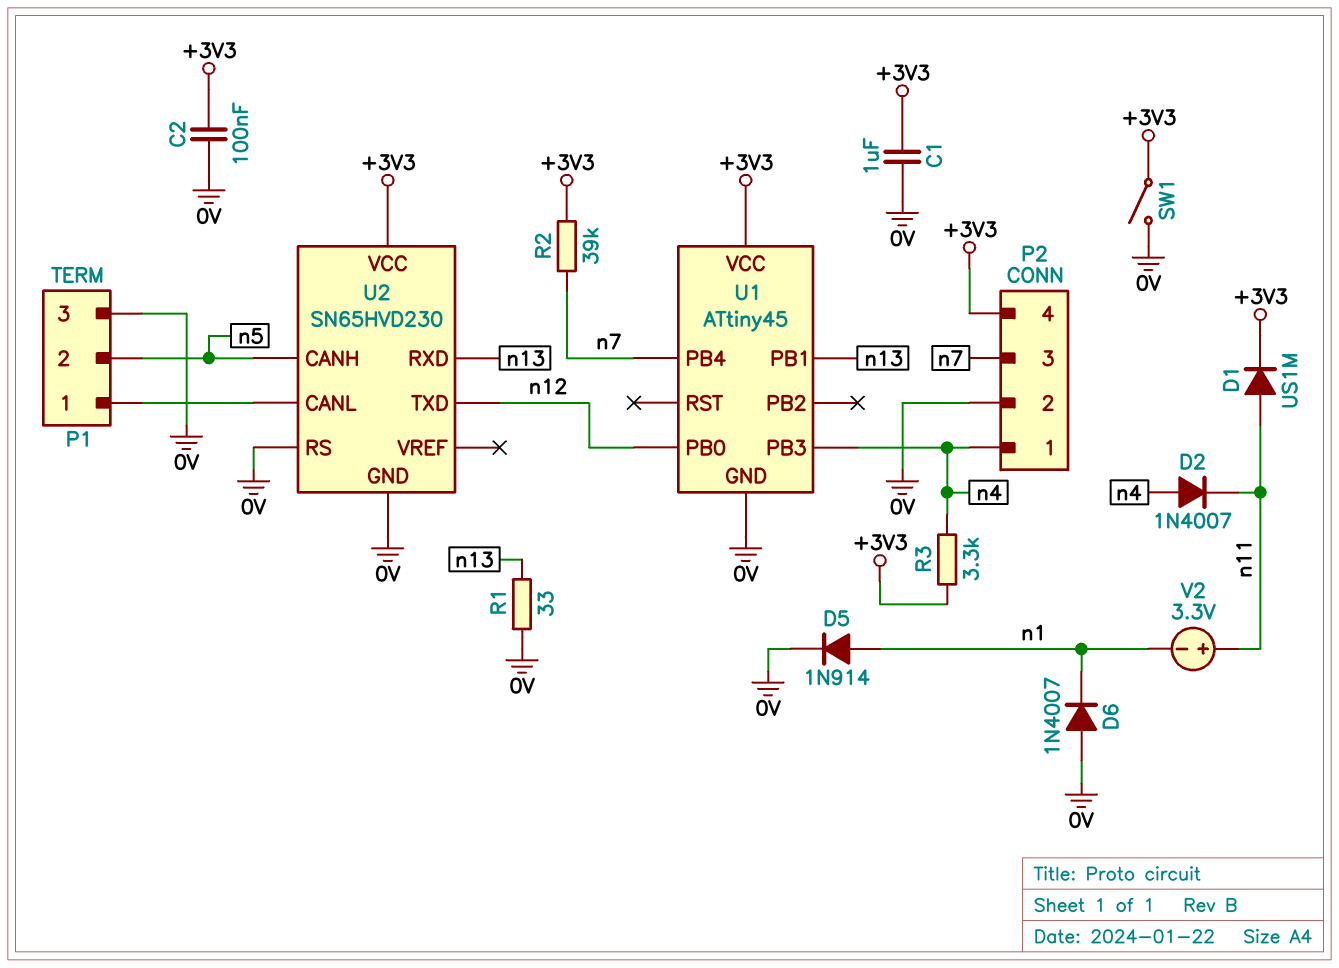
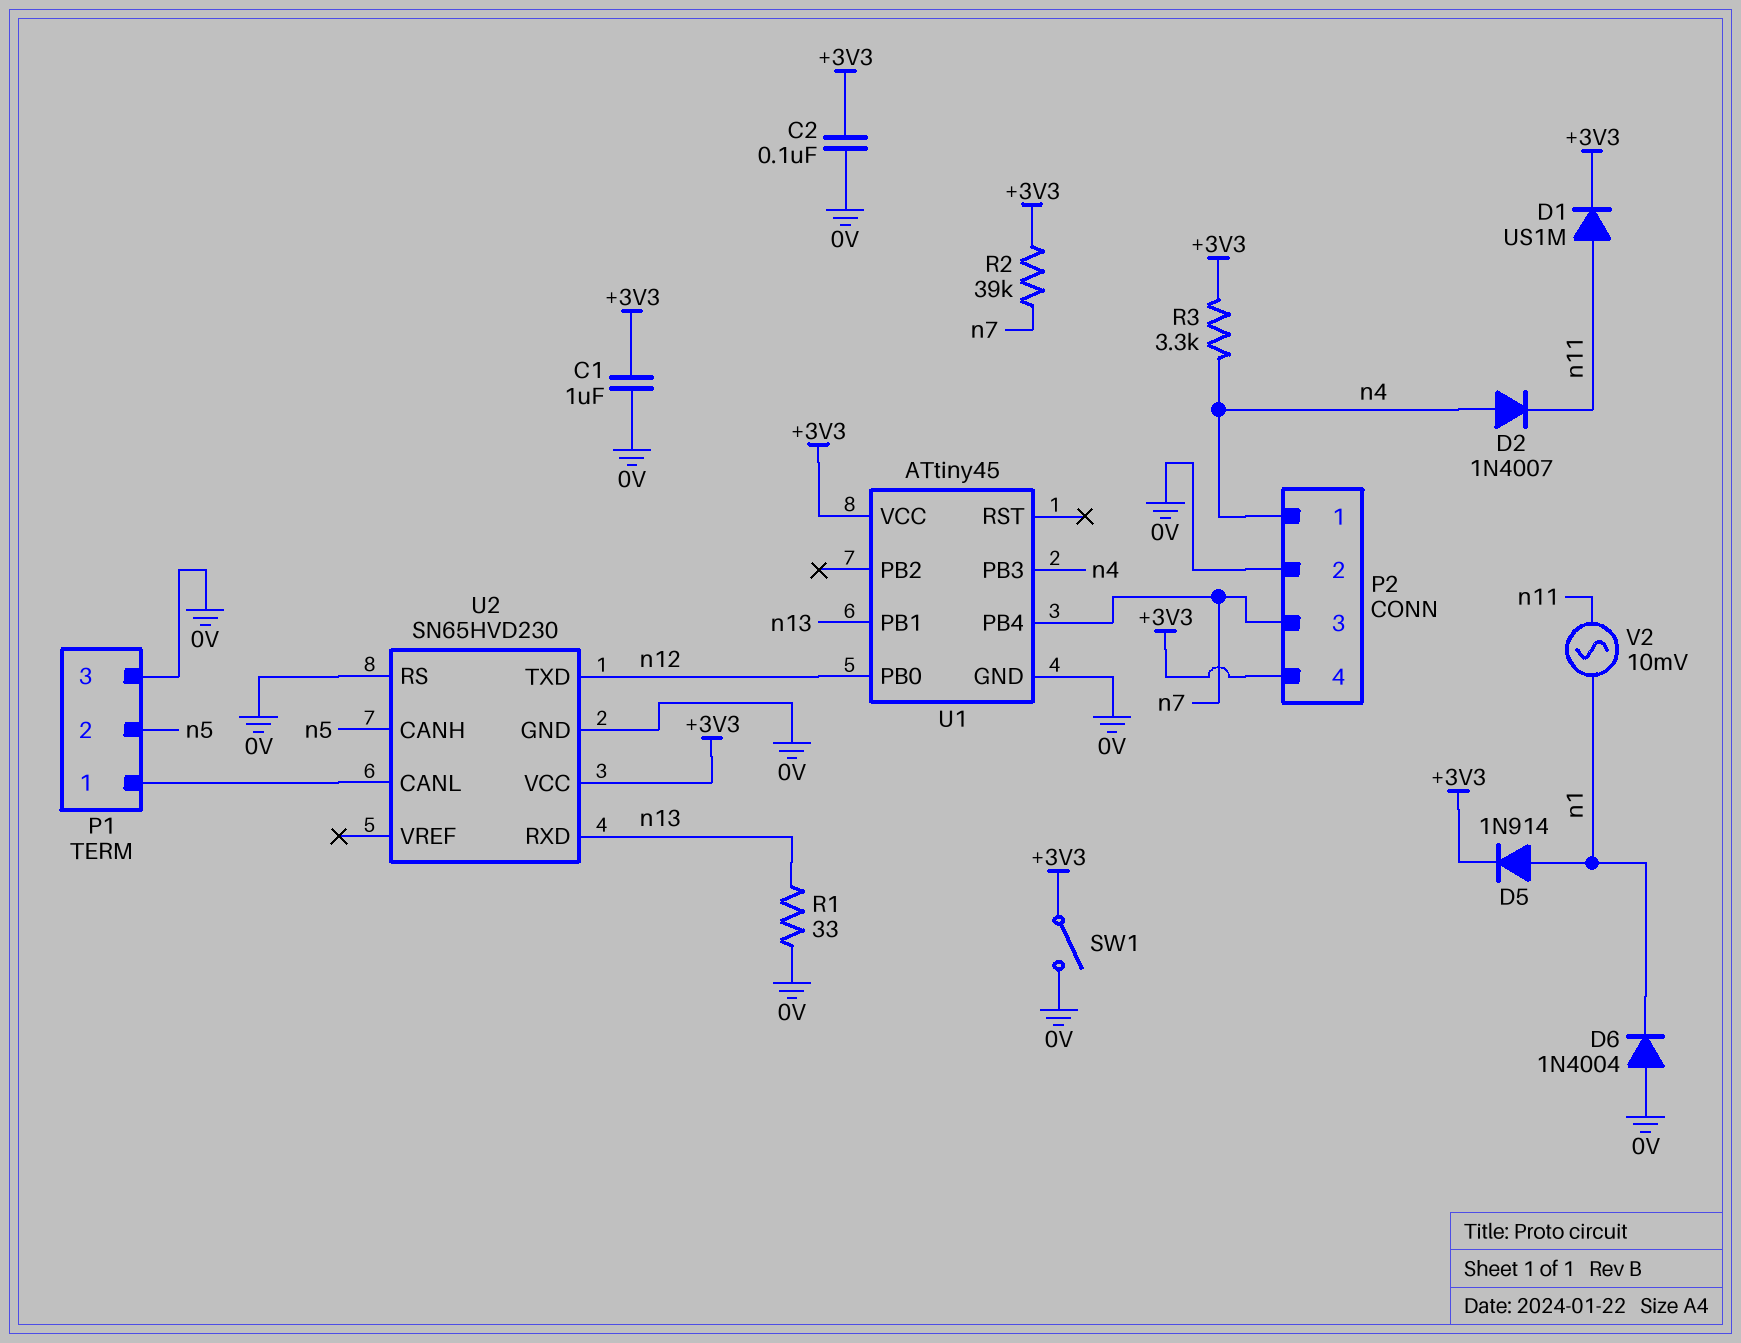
D5: diode 1N914 (A n1, K 0V) -> diode 1N914 (A n1, K +3V3)
D6: diode 1N4007 (A 0V, K n1) -> diode 1N4004 (A 0V, K n1)
V2: 3.3V (plus n11, minus n1) -> AC 10mV (n1, n11)

